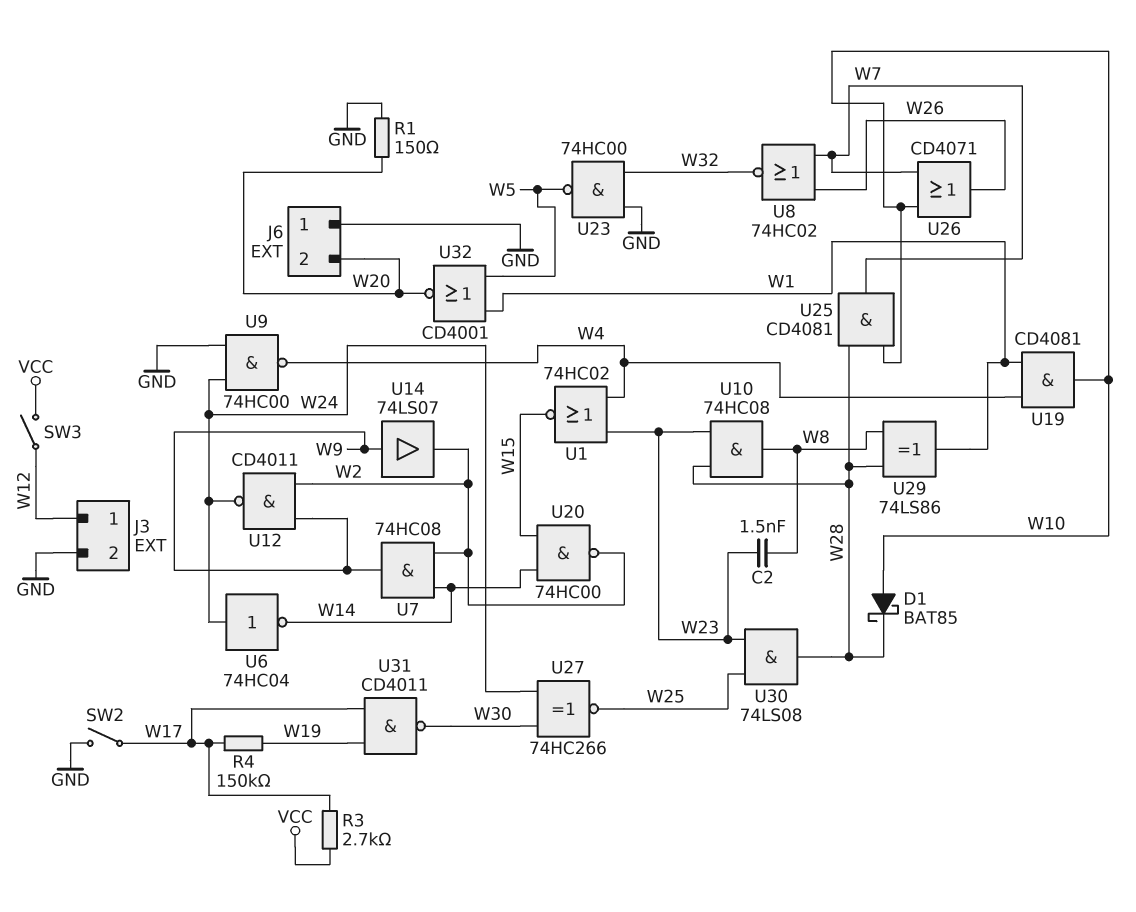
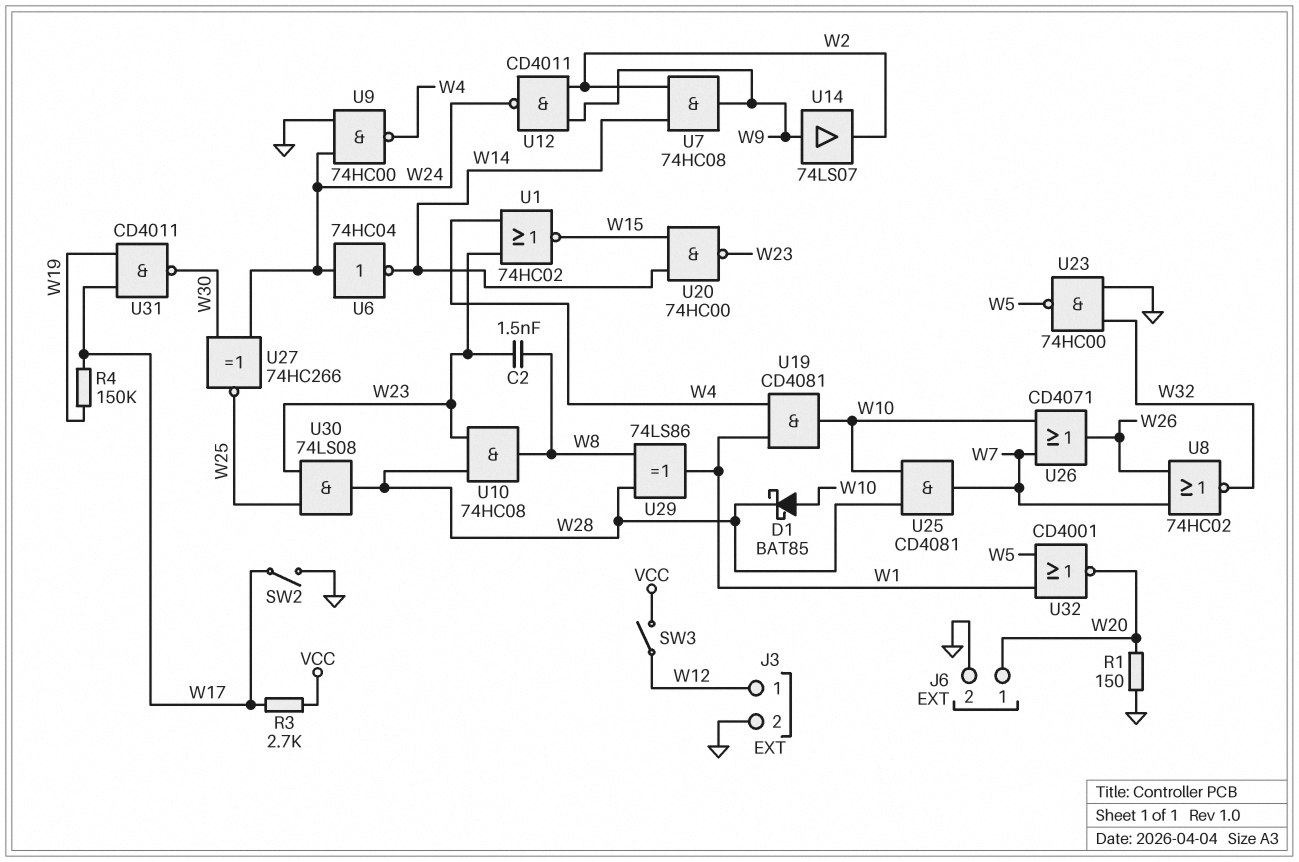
J6 pin 1: GND -> W20
J6 pin 2: W20 -> GND
U20: NAND 74HC00 (in W14, in W15, out W2) -> NAND 74HC00 (in W14, in W15, out W23)

